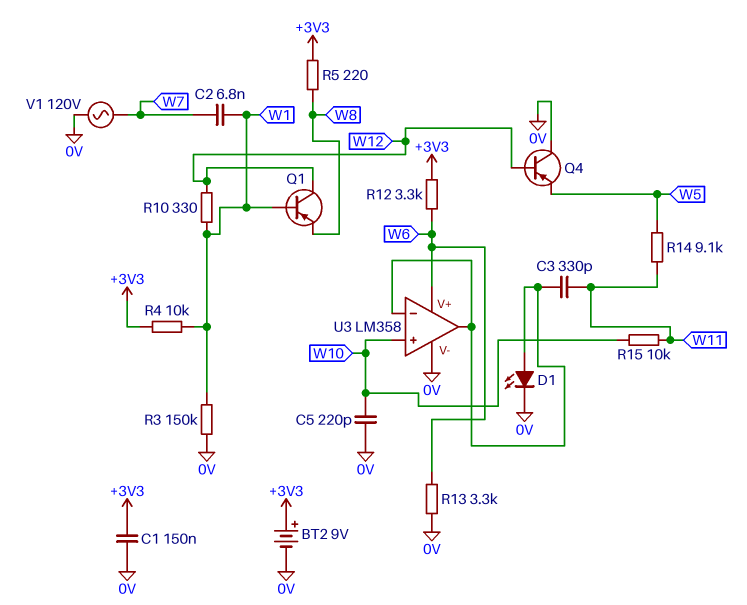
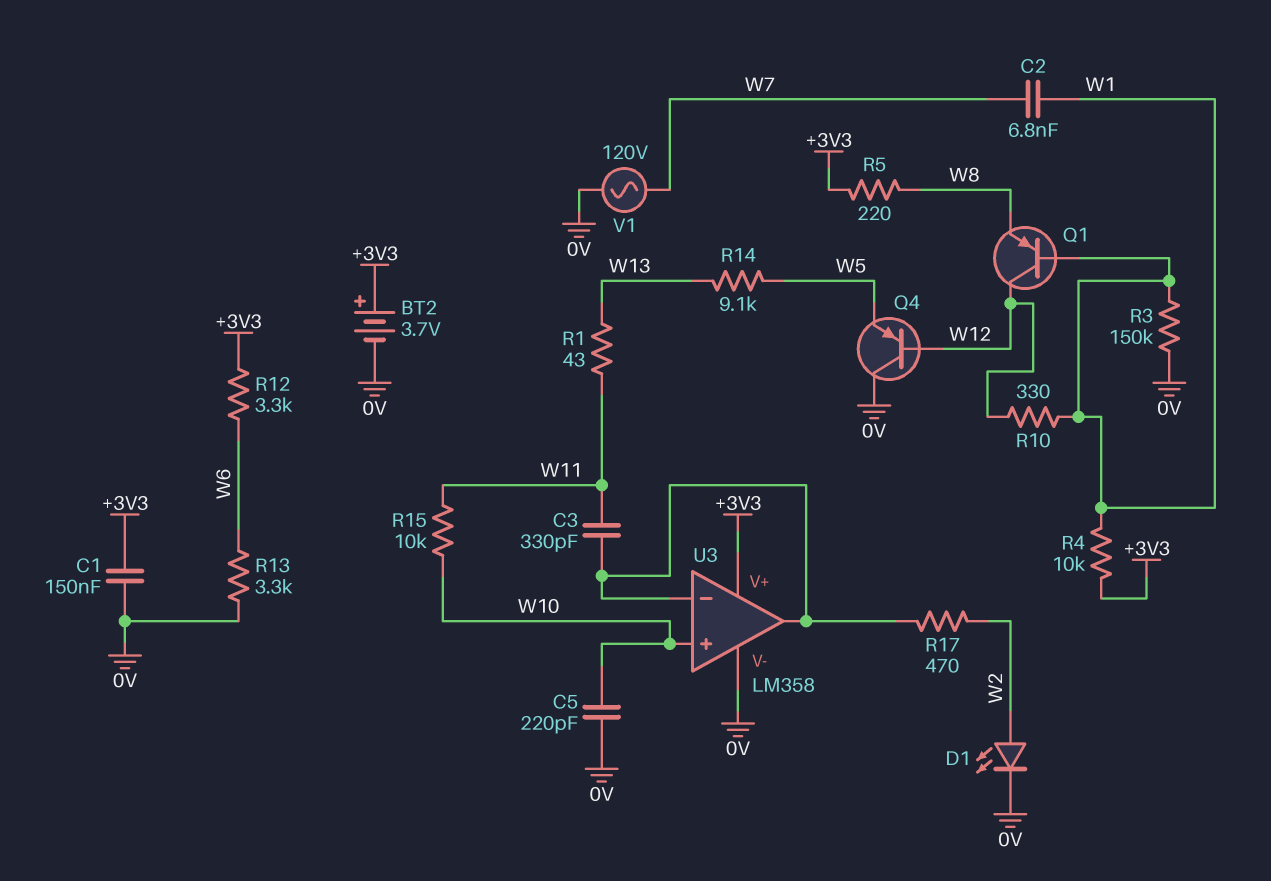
BT2: 9V (plus +3V3, minus 0V) -> 3.7V (plus +3V3, minus 0V)
D1: LED (A U3/in-, K 0V) -> LED (A W2, K 0V)
R1: none -> 43 (W11, W13)
R14: 9.1k (W5, W11) -> 9.1k (W5, W13)
R17: none -> 470 (U3/in-, W2)
U3 pin V+: W6 -> +3V3

